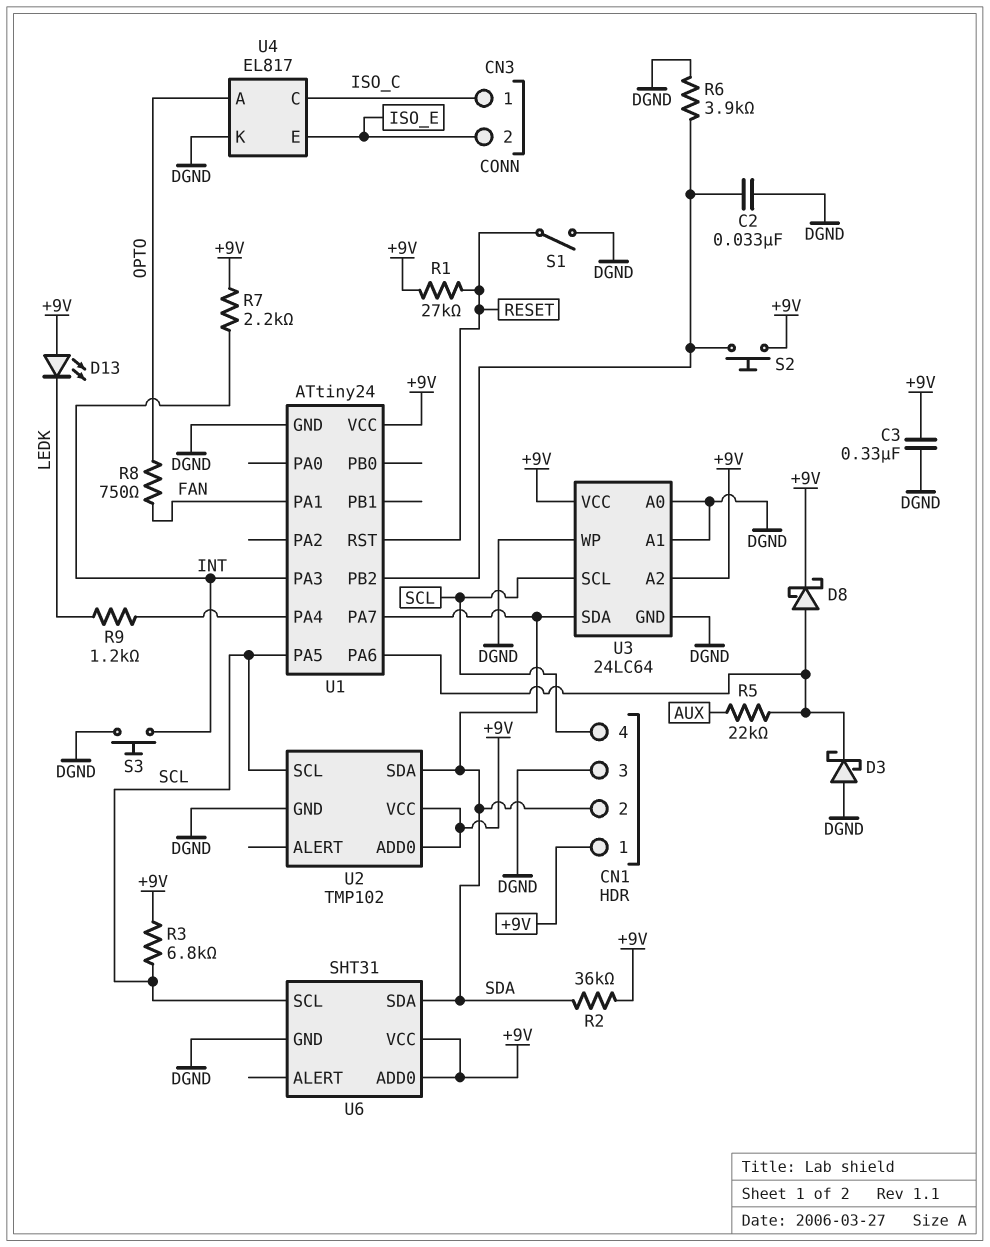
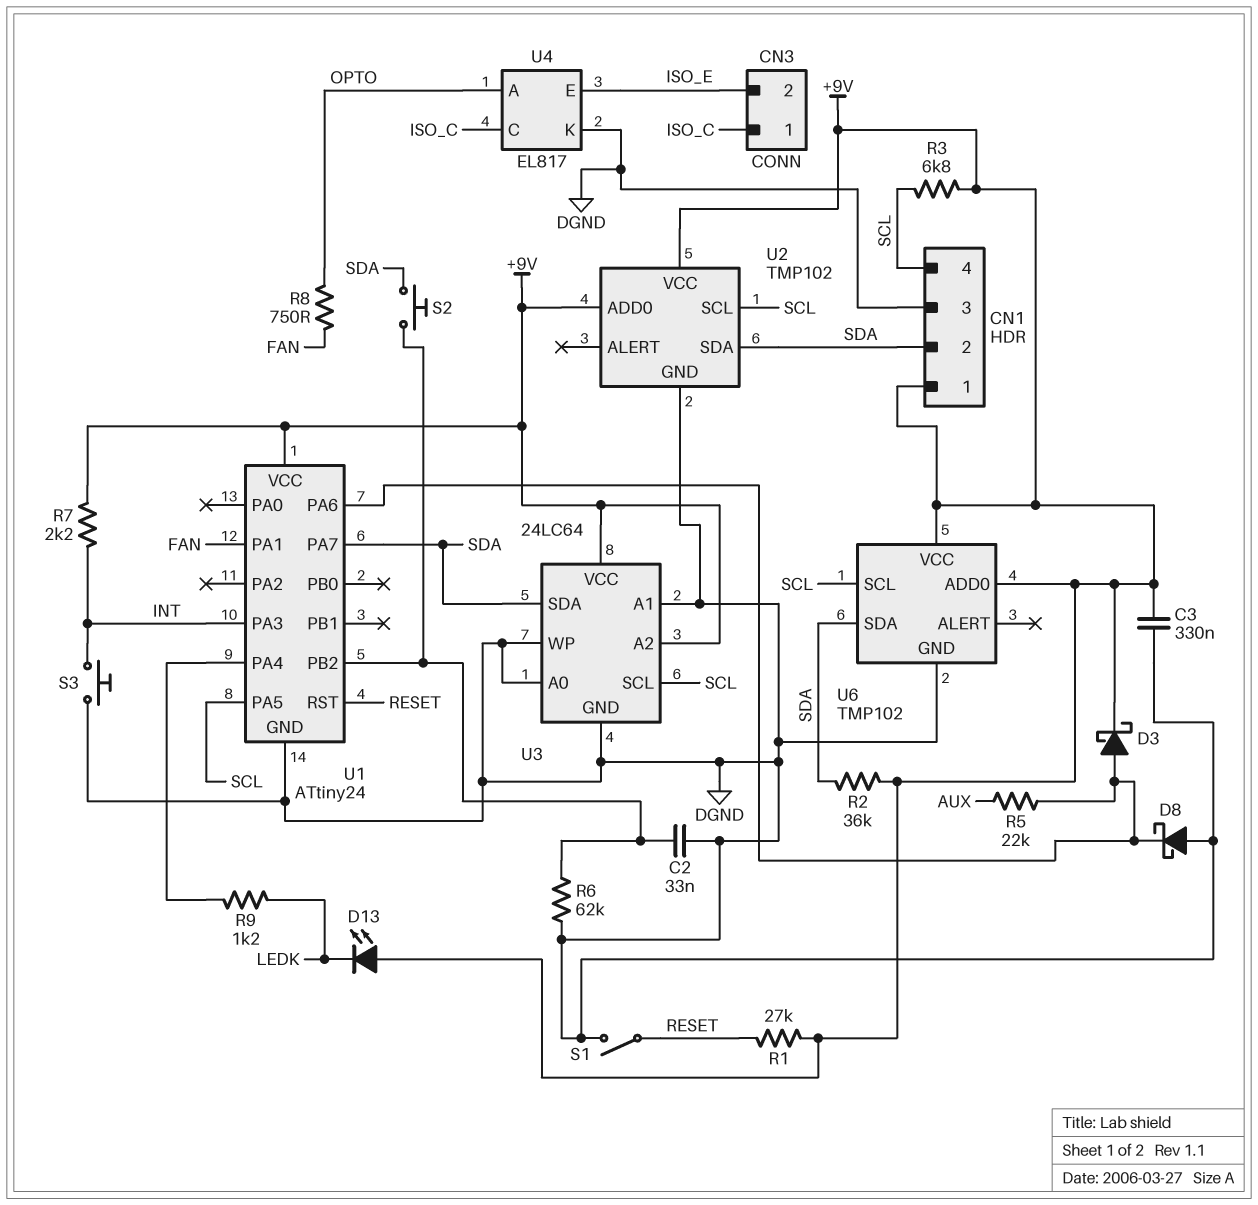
D3: schottky (A DGND, K U1/PA6) -> schottky (A U1/PA6, K +9V)
D8: schottky (A U1/PA6, K +9V) -> schottky (A DGND, K U1/PA6)
R6: 3.9k (DGND, U1/PB2) -> 62k (DGND, U1/PB2)
S2: button (+9V, U1/PB2) -> button (SDA, U1/PB2)
U6: SHT31 -> TMP102

